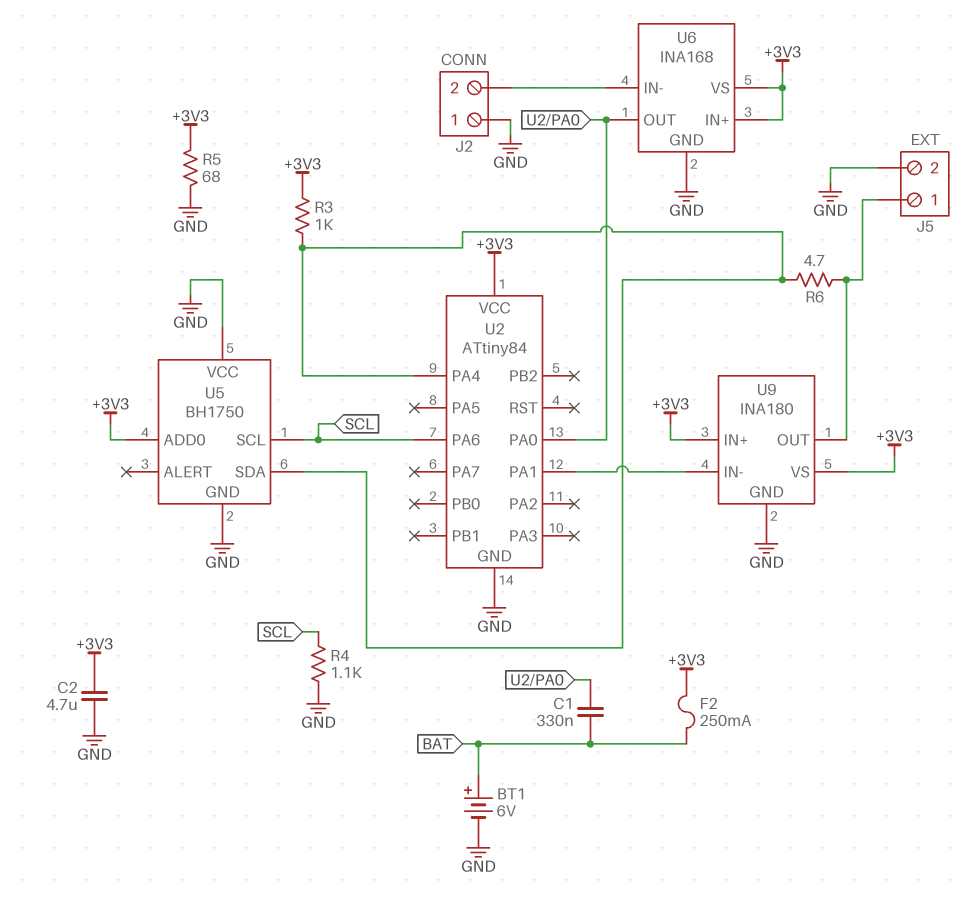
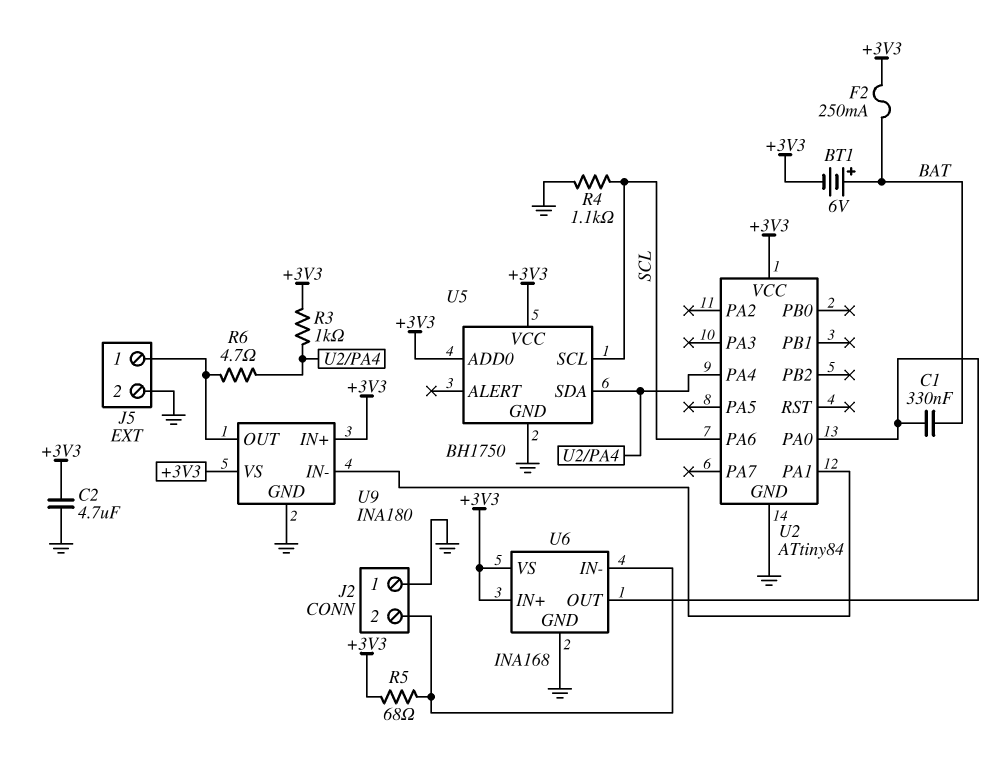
BT1: 6V (plus BAT, minus GND) -> 6V (plus BAT, minus +3V3)
R5: 68 (+3V3, GND) -> 68 (+3V3, J2/2)
U5 pin VCC: GND -> +3V3

